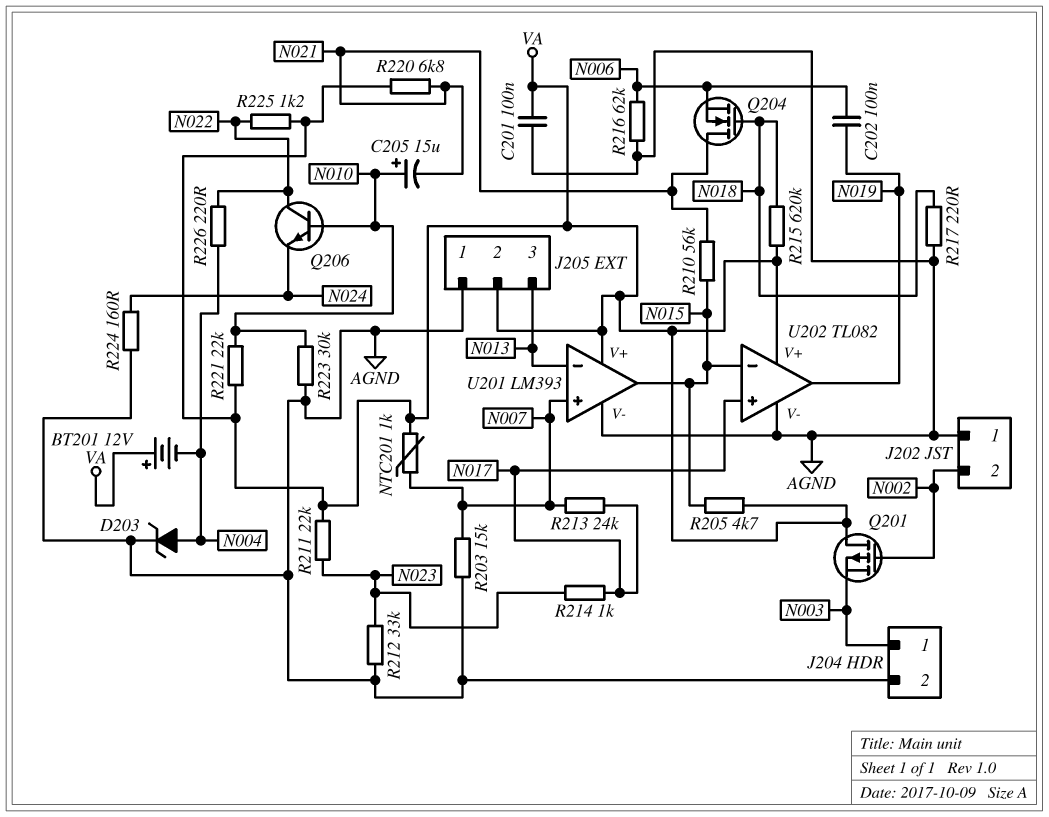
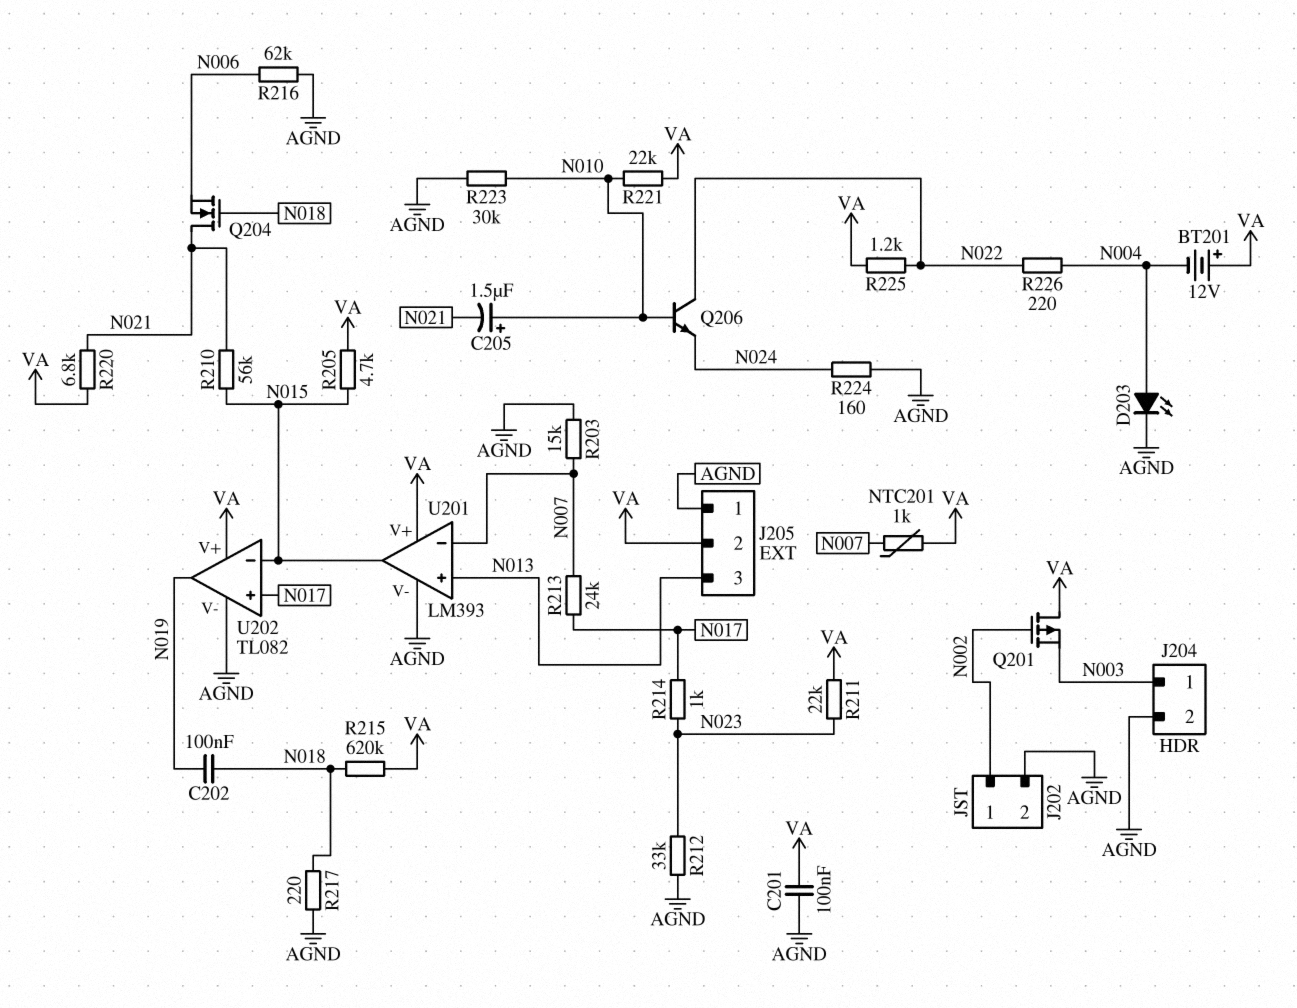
C202: 100nF (N006, N019) -> 100nF (N018, N019)
C205: 15uF (plus N010, minus N021) -> 1.5uF (plus N010, minus N021)
D203: zener (A N004, K AGND) -> LED (A N004, K AGND)
J202 pin 1: AGND -> N002
J202 pin 2: N002 -> AGND
U201 pin in+: N007 -> N013
U201 pin in-: N013 -> N007

